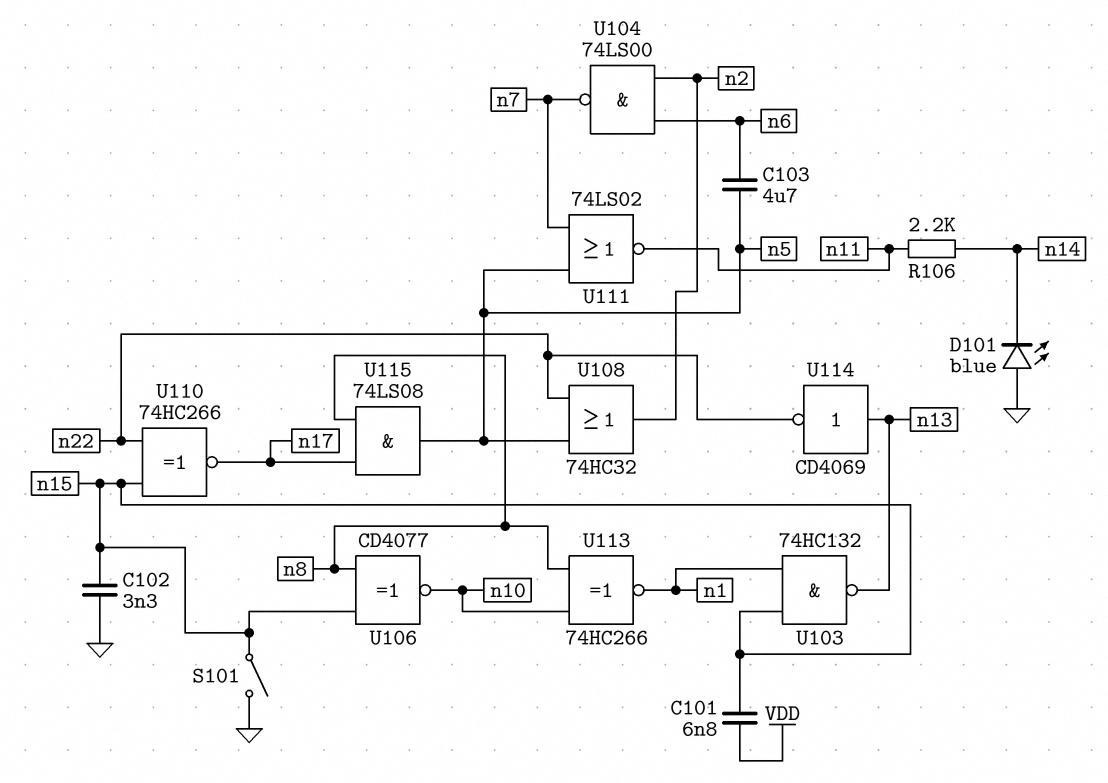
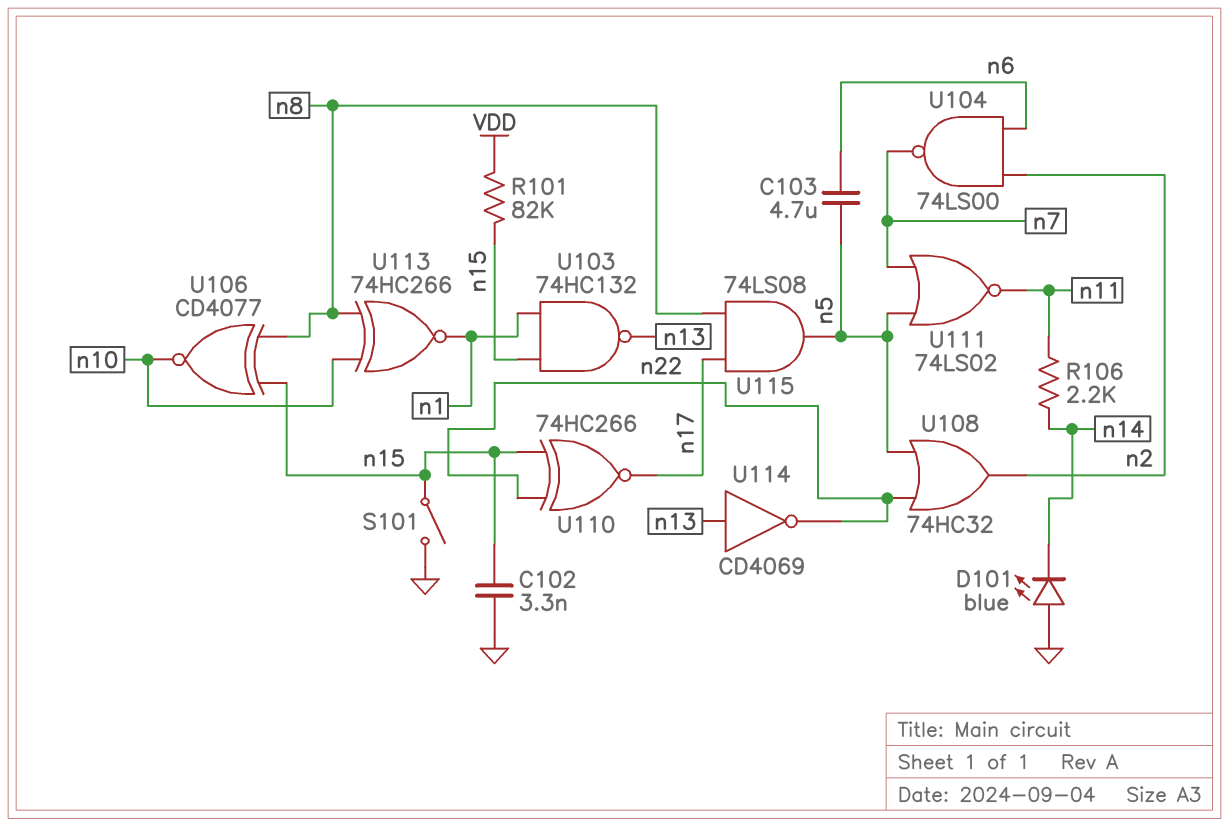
C101: 6.8nF (VDD, n15) -> none
R101: none -> 82k (VDD, n15)

